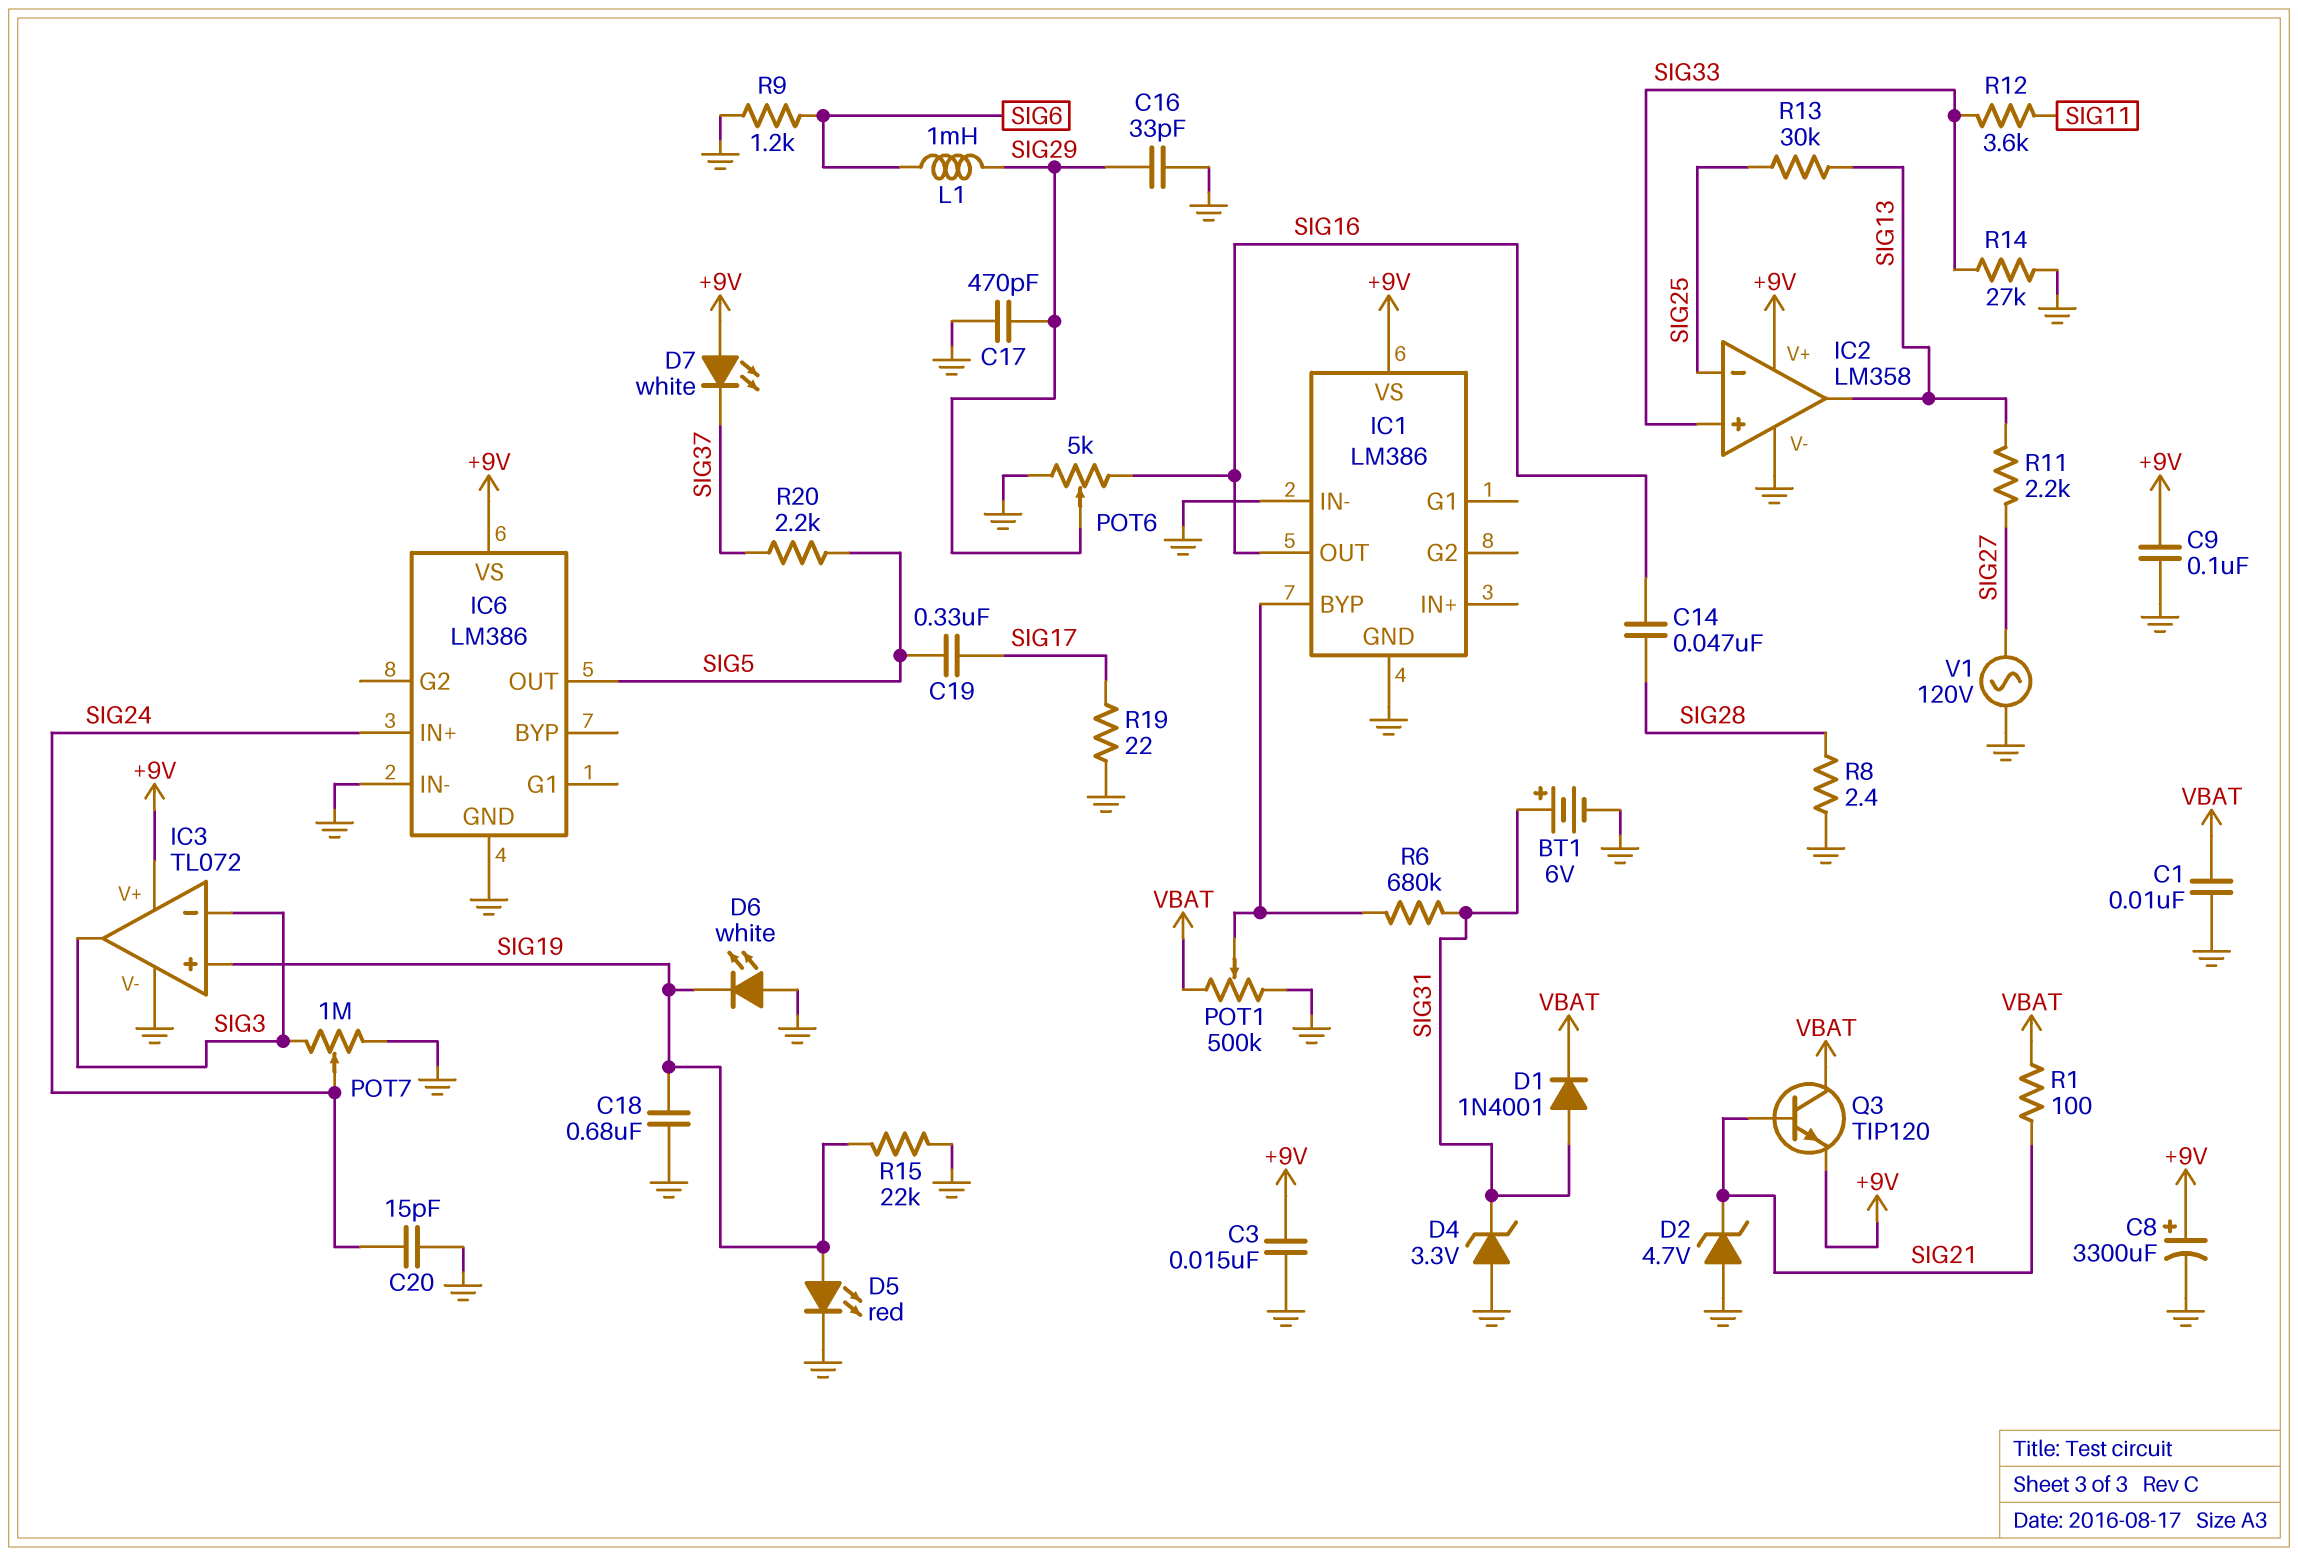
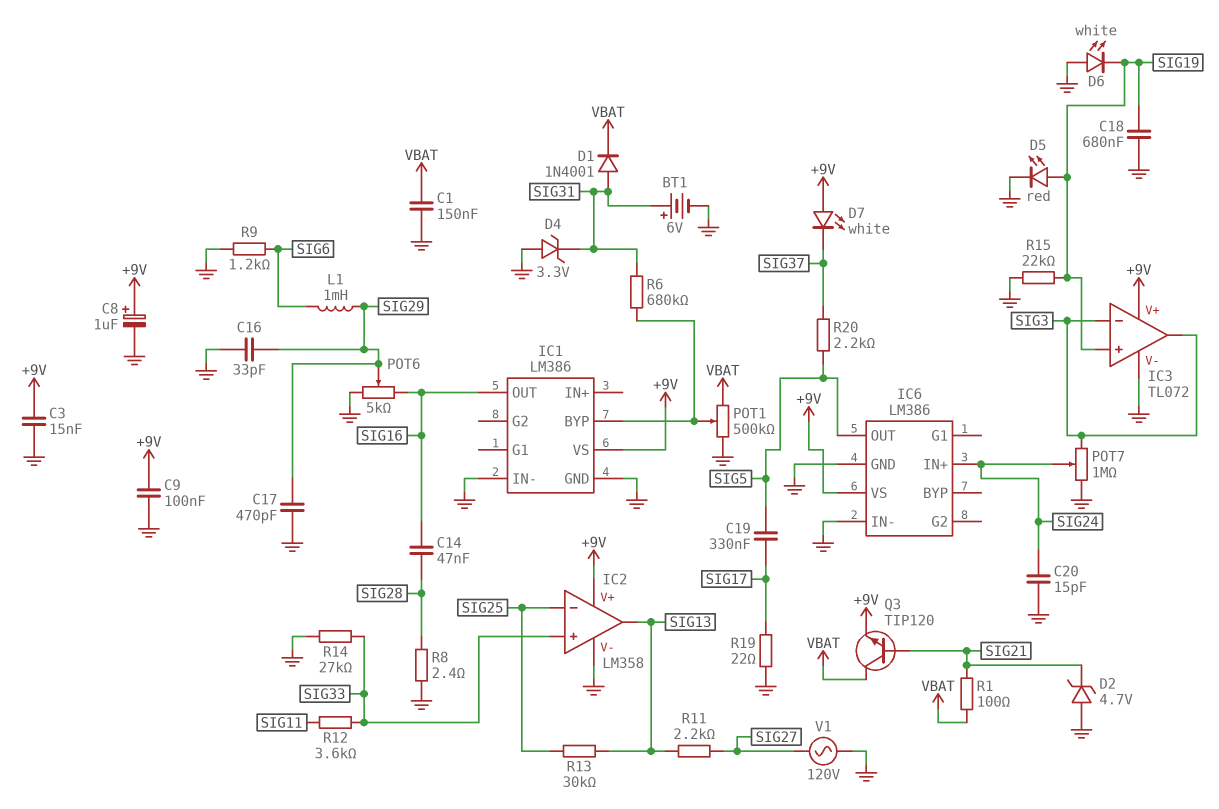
C1: 10nF (GND, VBAT) -> 150nF (GND, VBAT)
C8: 3300uF (plus +9V, minus GND) -> 1uF (plus +9V, minus GND)

